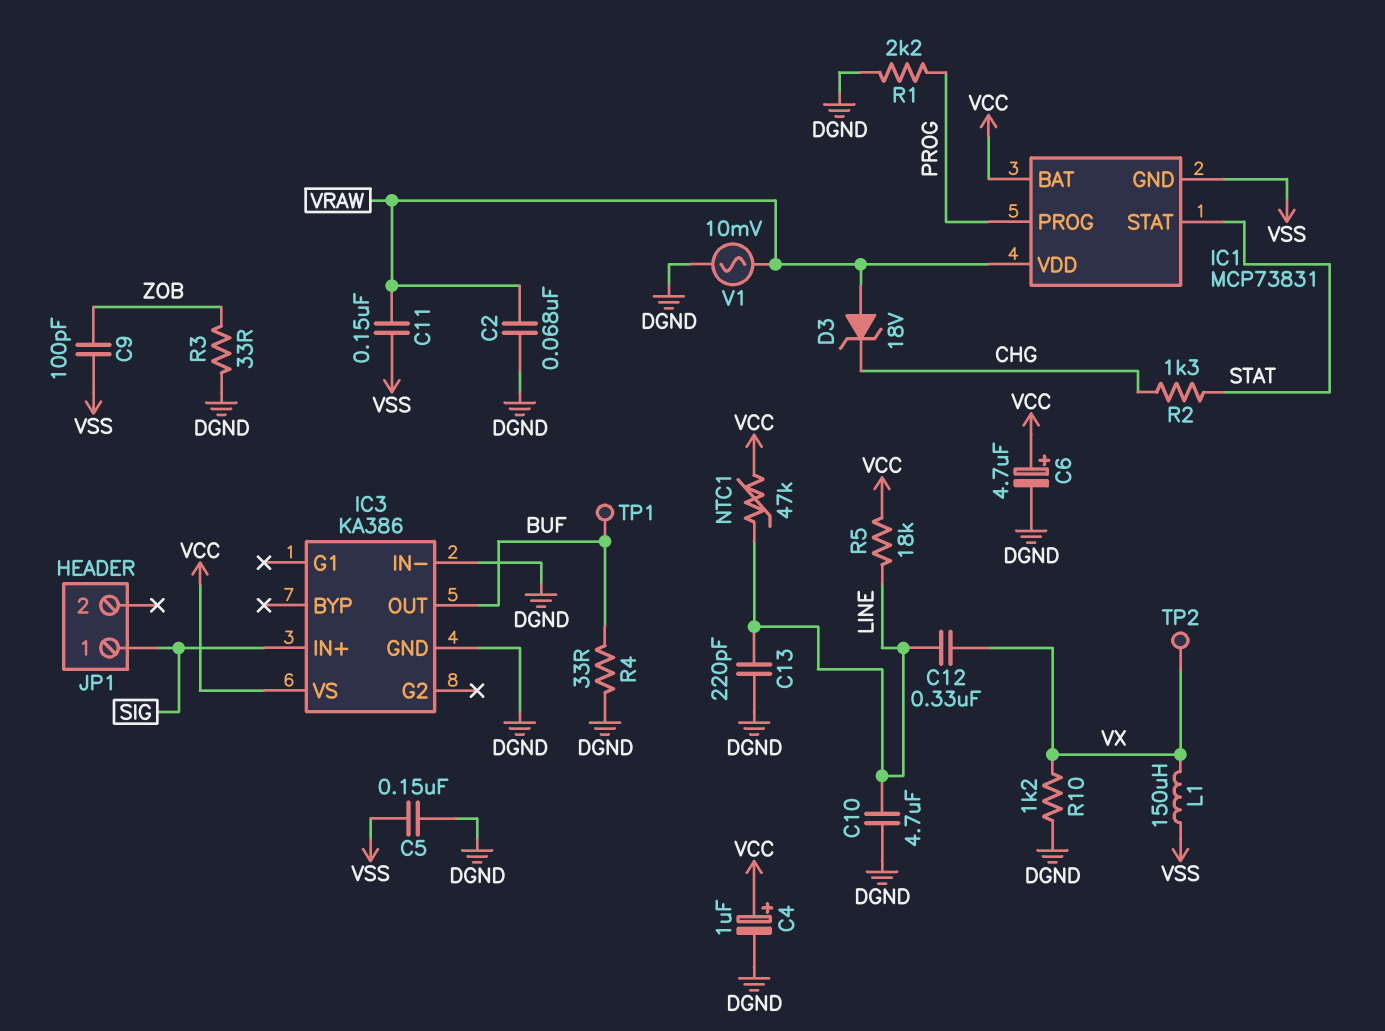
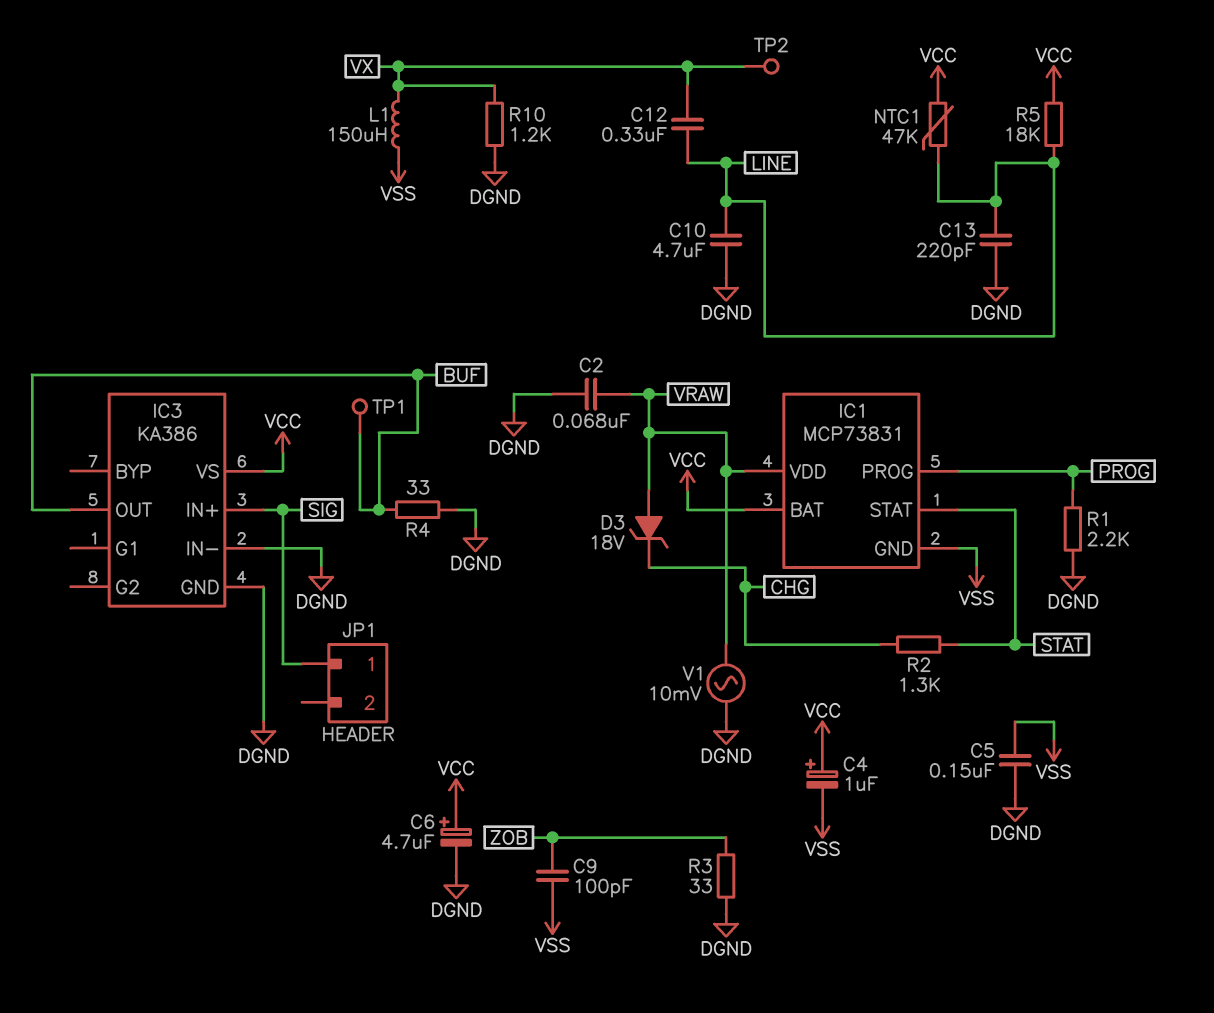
C4: 1uF (plus VCC, minus DGND) -> 1uF (plus VCC, minus VSS)
C11: 150nF (VRAW, VSS) -> none

